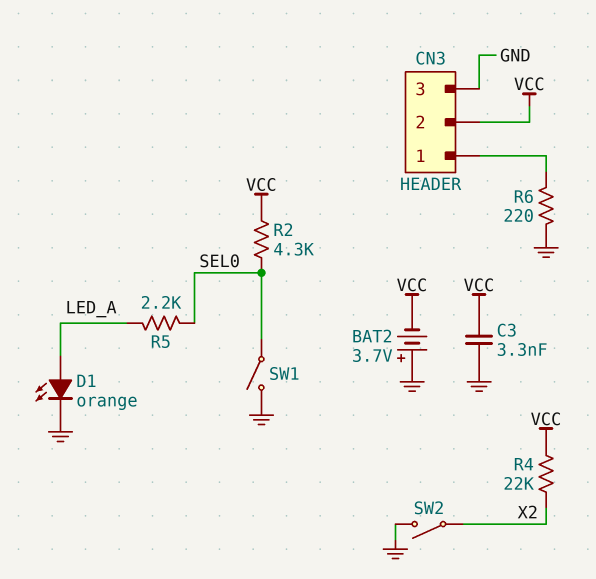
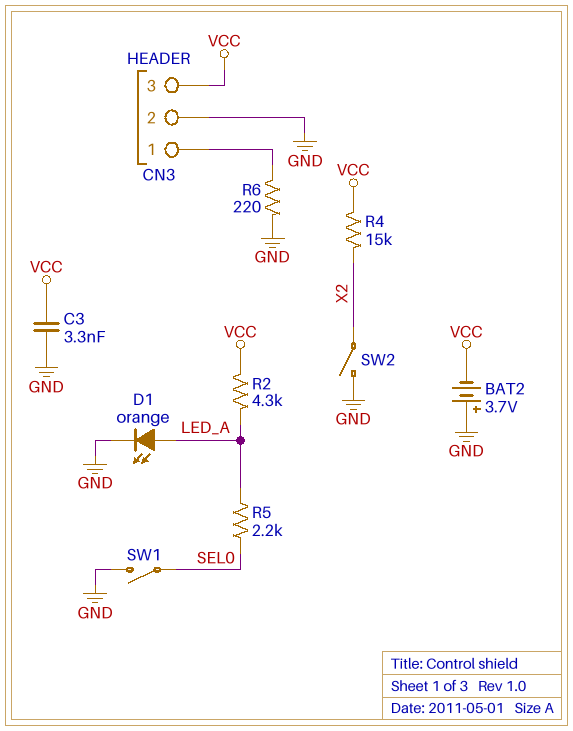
CN3 pin 2: VCC -> GND
CN3 pin 3: GND -> VCC
R2: 4.3k (SEL0, VCC) -> 4.3k (LED_A, VCC)
R4: 22k (VCC, X2) -> 15k (VCC, X2)

